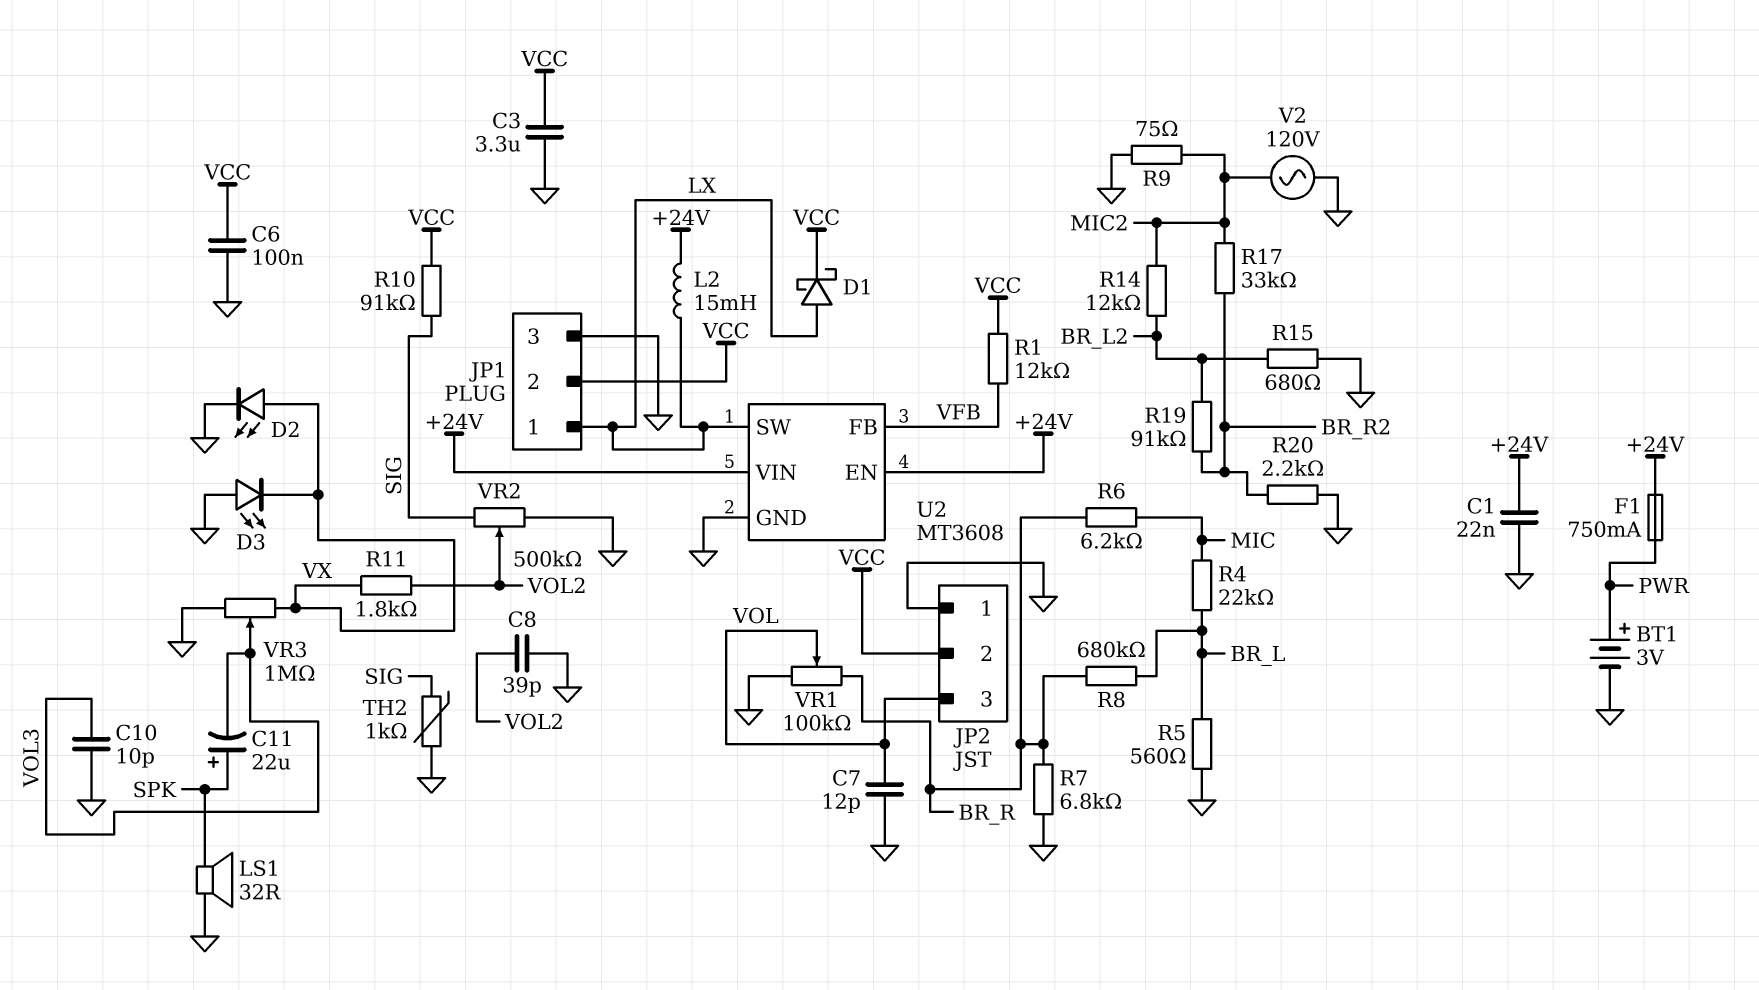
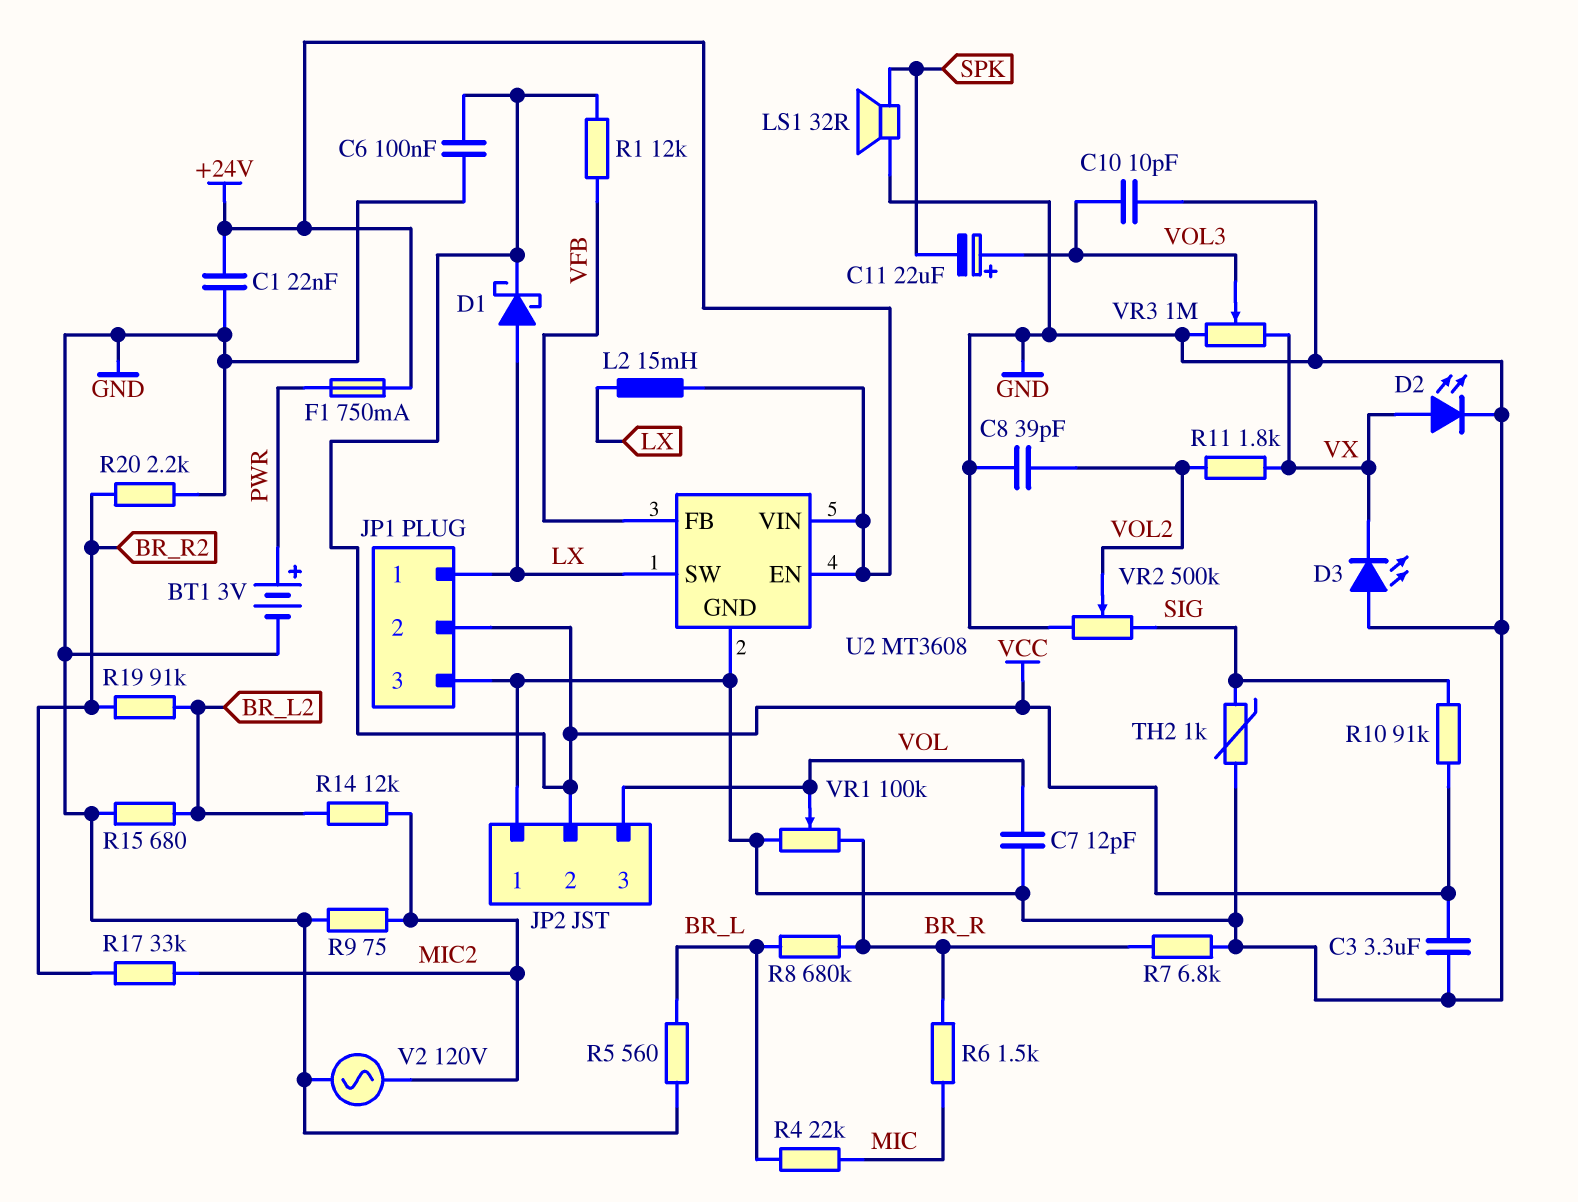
C11: 22uF (plus SPK, minus VOL3) -> 22uF (plus VOL3, minus SPK)
R6: 6.2k (BR_R, MIC) -> 1.5k (BR_R, MIC)

